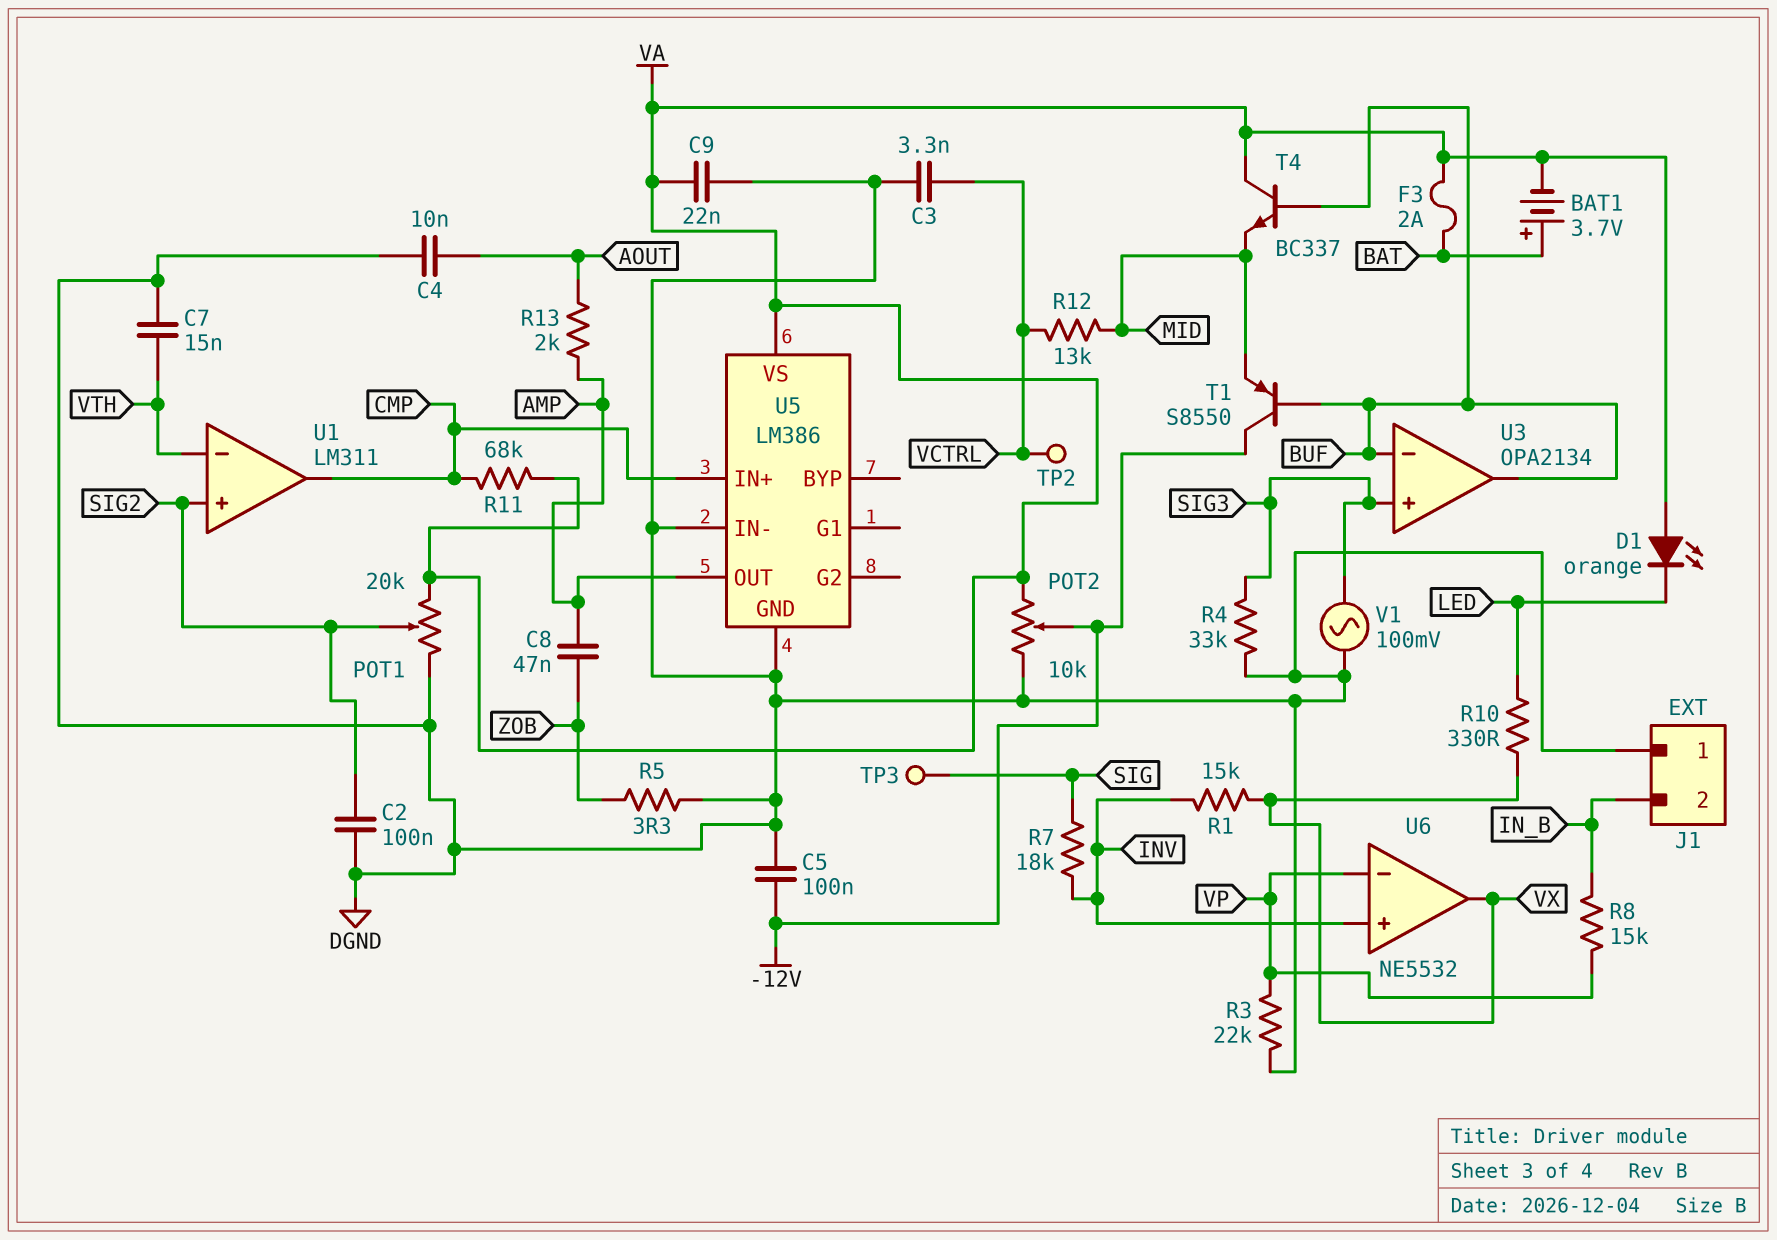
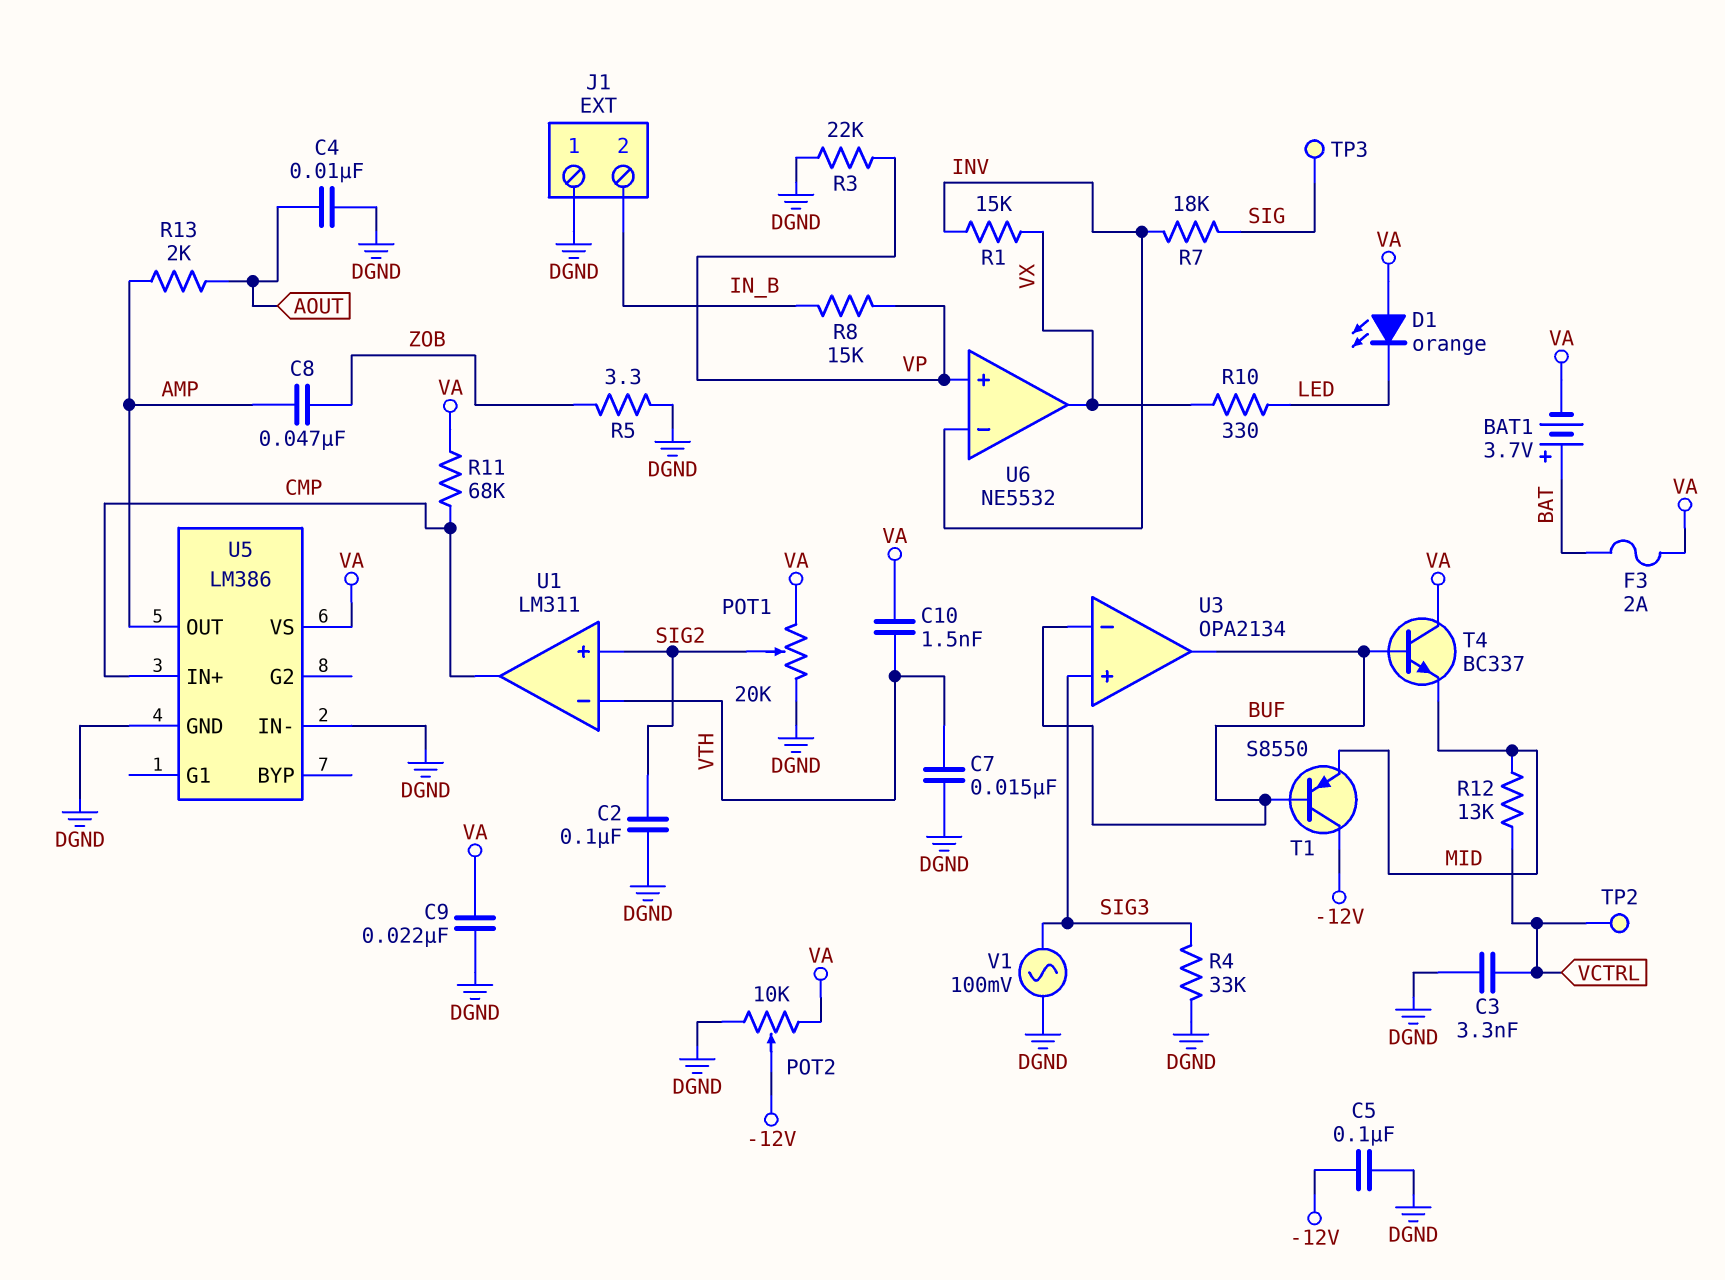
C10: none -> 1.5nF (VA, VTH)
U6 pin in+: INV -> VP
U6 pin in-: VP -> INV

